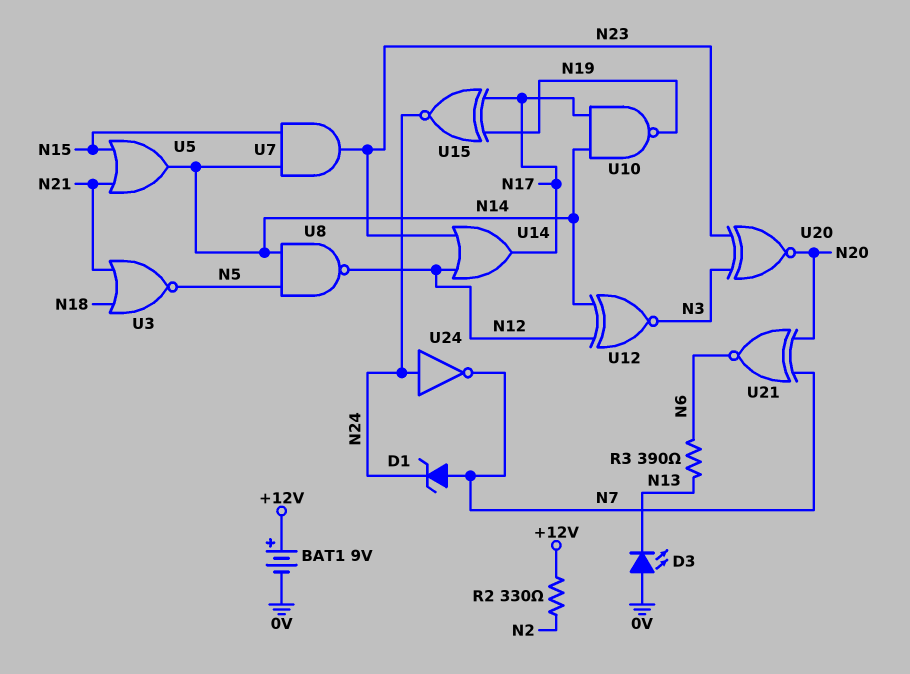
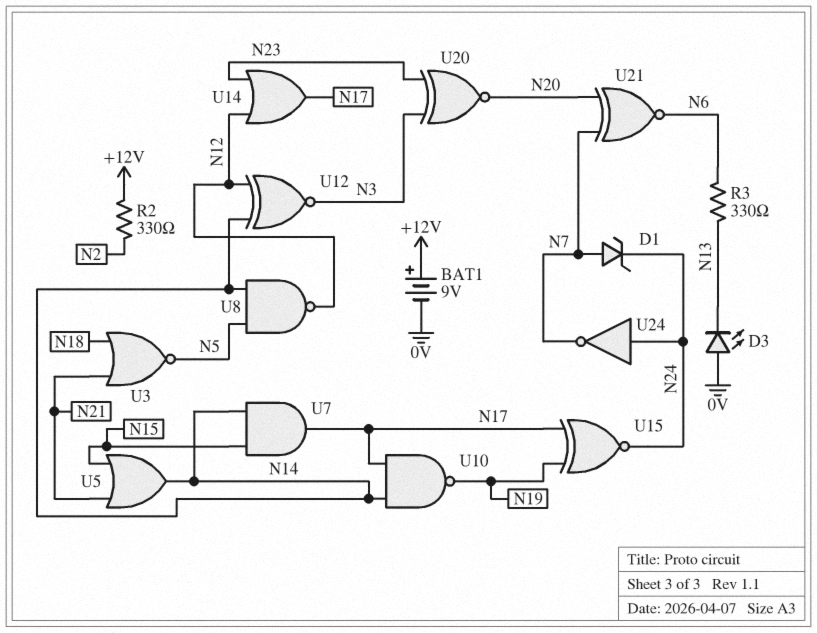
R3: 390 (N6, N13) -> 330 (N6, N13)
U7: AND (in N14, in N15, out N23) -> AND (in N14, in N15, out N17)

